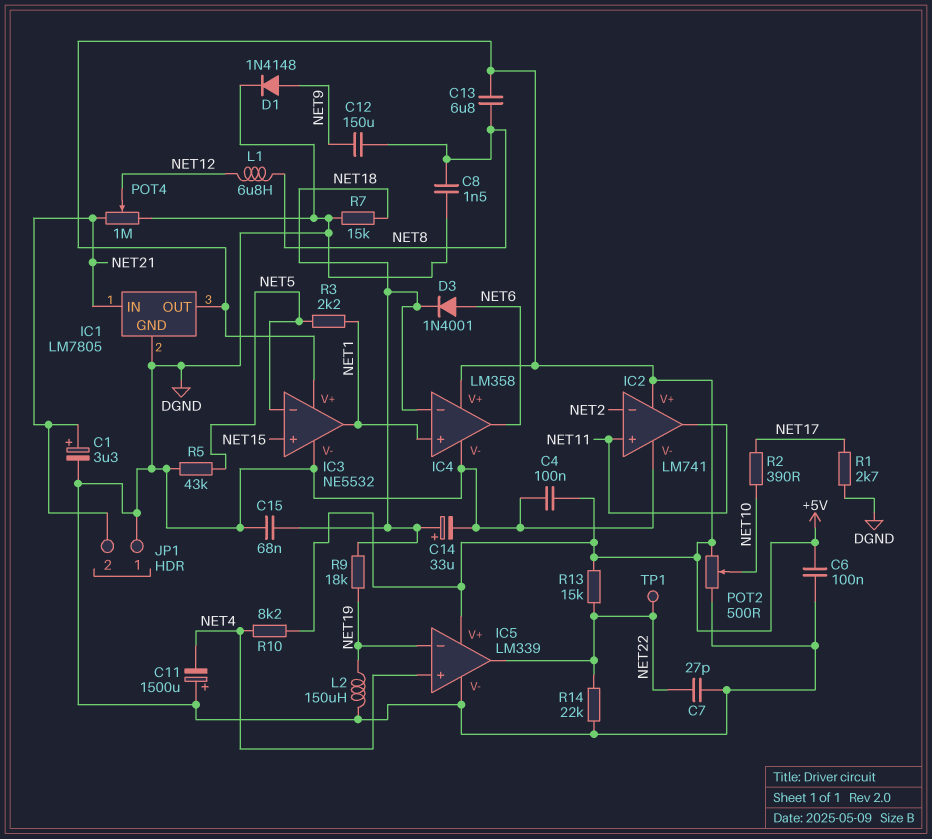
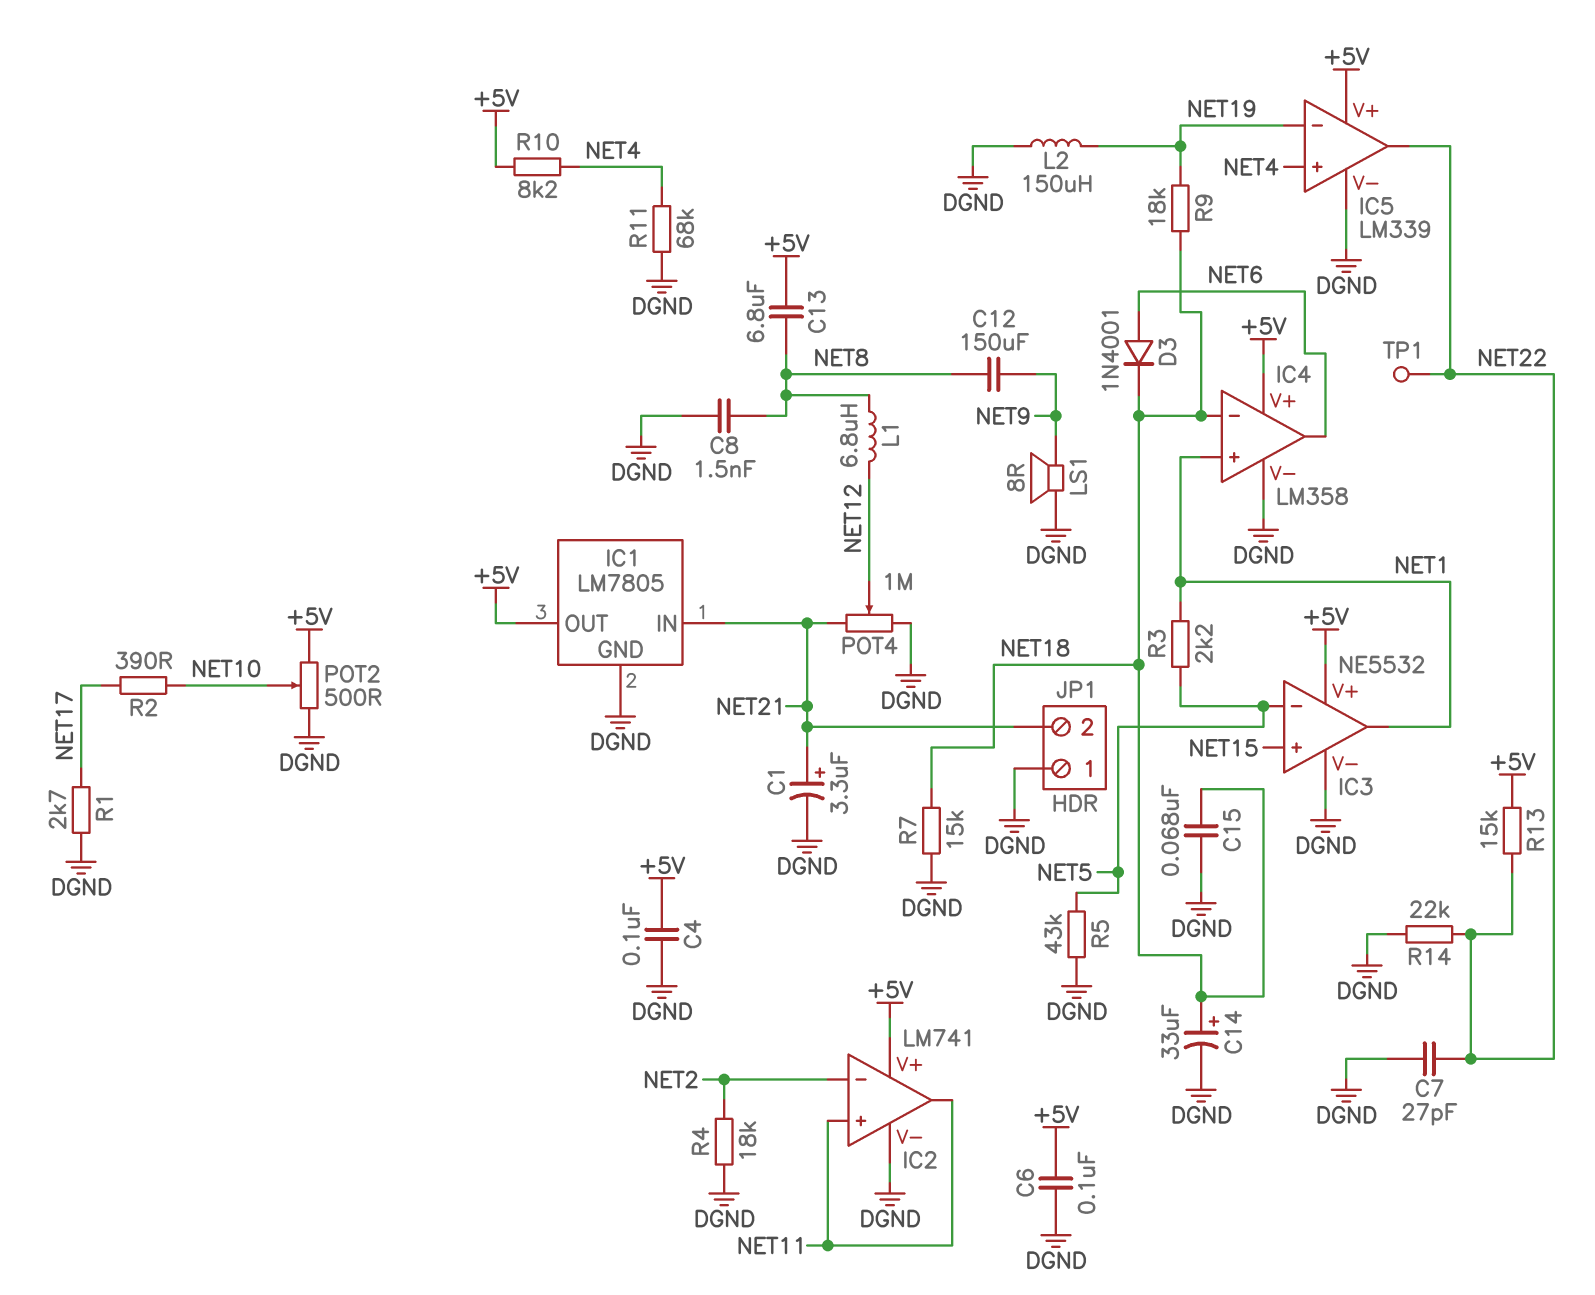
C11: 1500uF (plus DGND, minus NET4) -> none
D1: diode 1N4148 (A NET9, K DGND) -> none
LS1: none -> speaker 8R (DGND, NET9)
R4: none -> 18k (DGND, NET2)
R11: none -> 68k (DGND, NET4)

